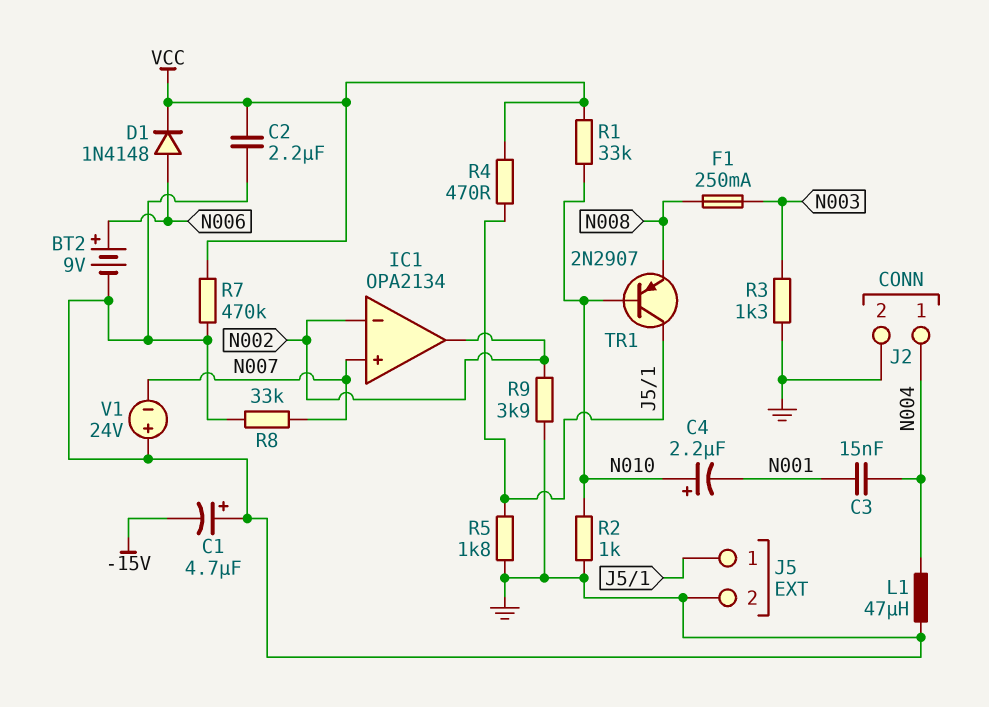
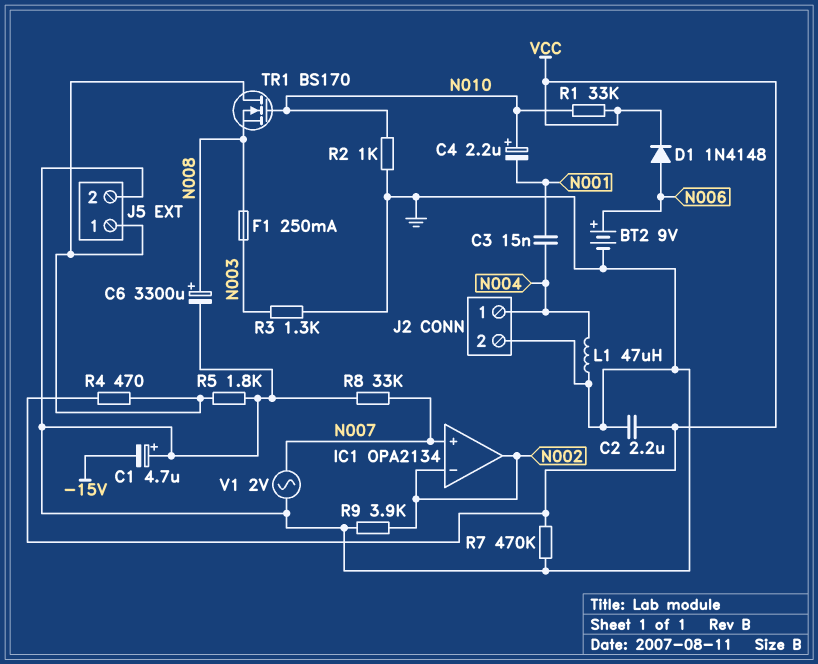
C6: none -> 3300uF (plus N008, minus GND)
TR1: PNP 2N2907 (B N010, C J5/1, E N008) -> NMOS BS170 (G N010, D J5/1, S N008)
V1: 24V (plus GND, minus N007) -> AC 2V (GND, N007)

